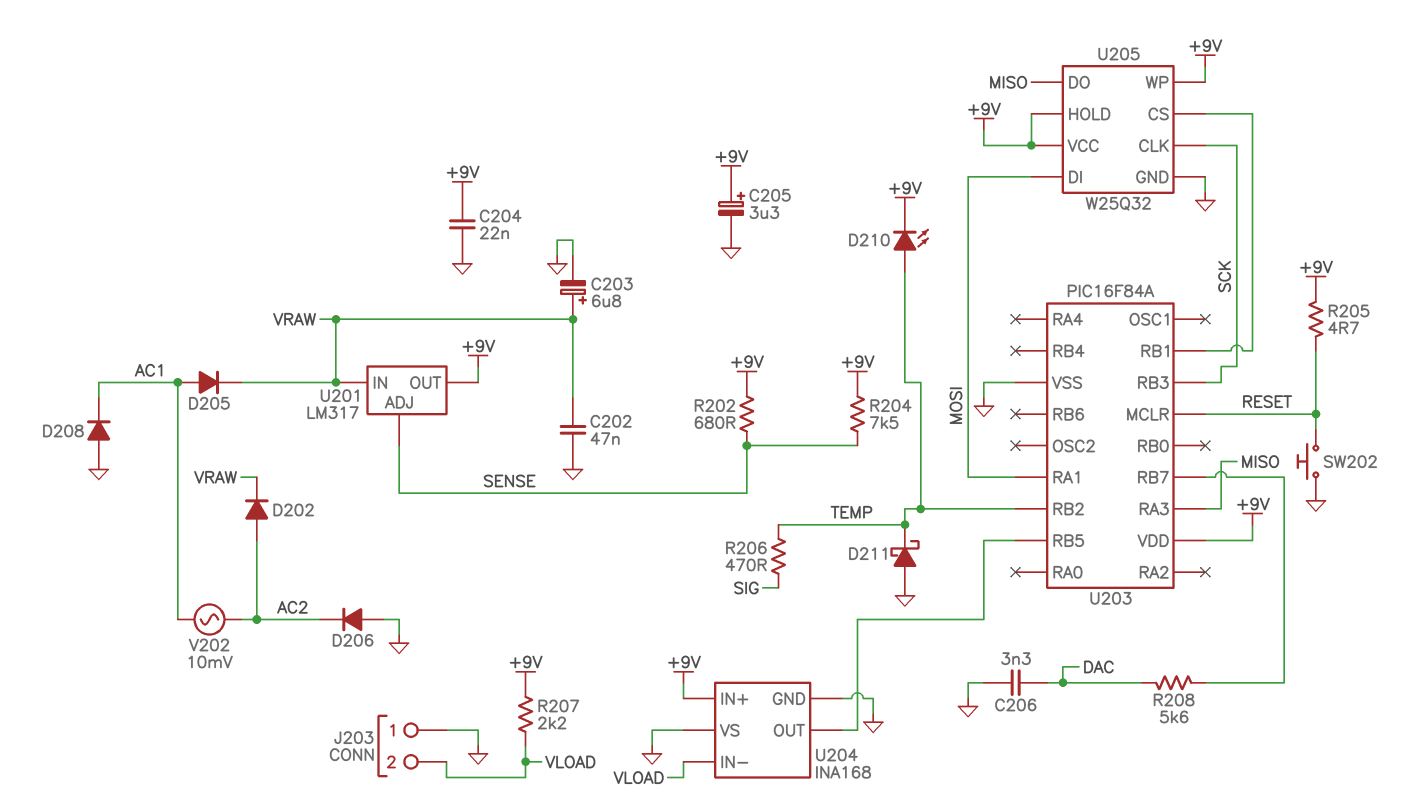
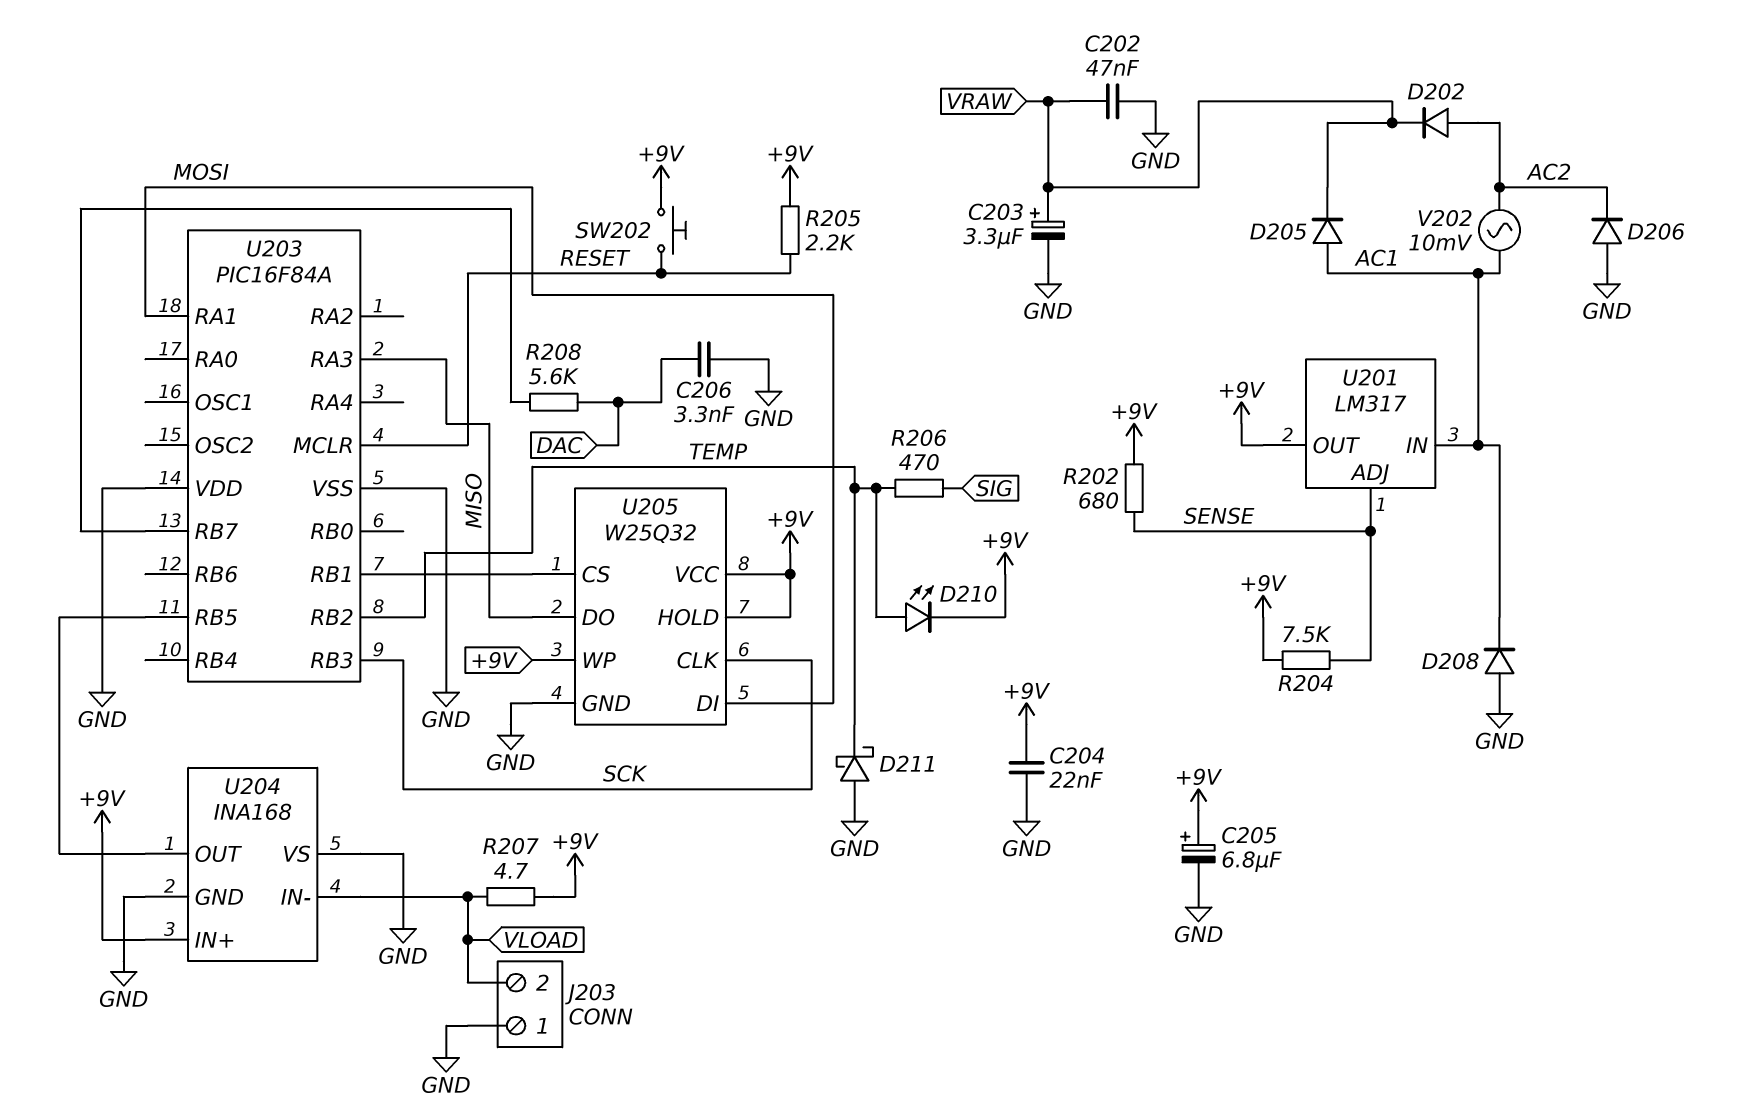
C203: 6.8uF (plus VRAW, minus GND) -> 3.3uF (plus VRAW, minus GND)
C205: 3.3uF (plus +9V, minus GND) -> 6.8uF (plus +9V, minus GND)
R205: 4.7 (+9V, RESET) -> 2.2k (+9V, RESET)
R207: 2.2k (+9V, VLOAD) -> 4.7 (+9V, VLOAD)
SW202: button (GND, RESET) -> button (+9V, RESET)
U201 pin IN: VRAW -> AC1
U203 pin VDD: +9V -> GND

